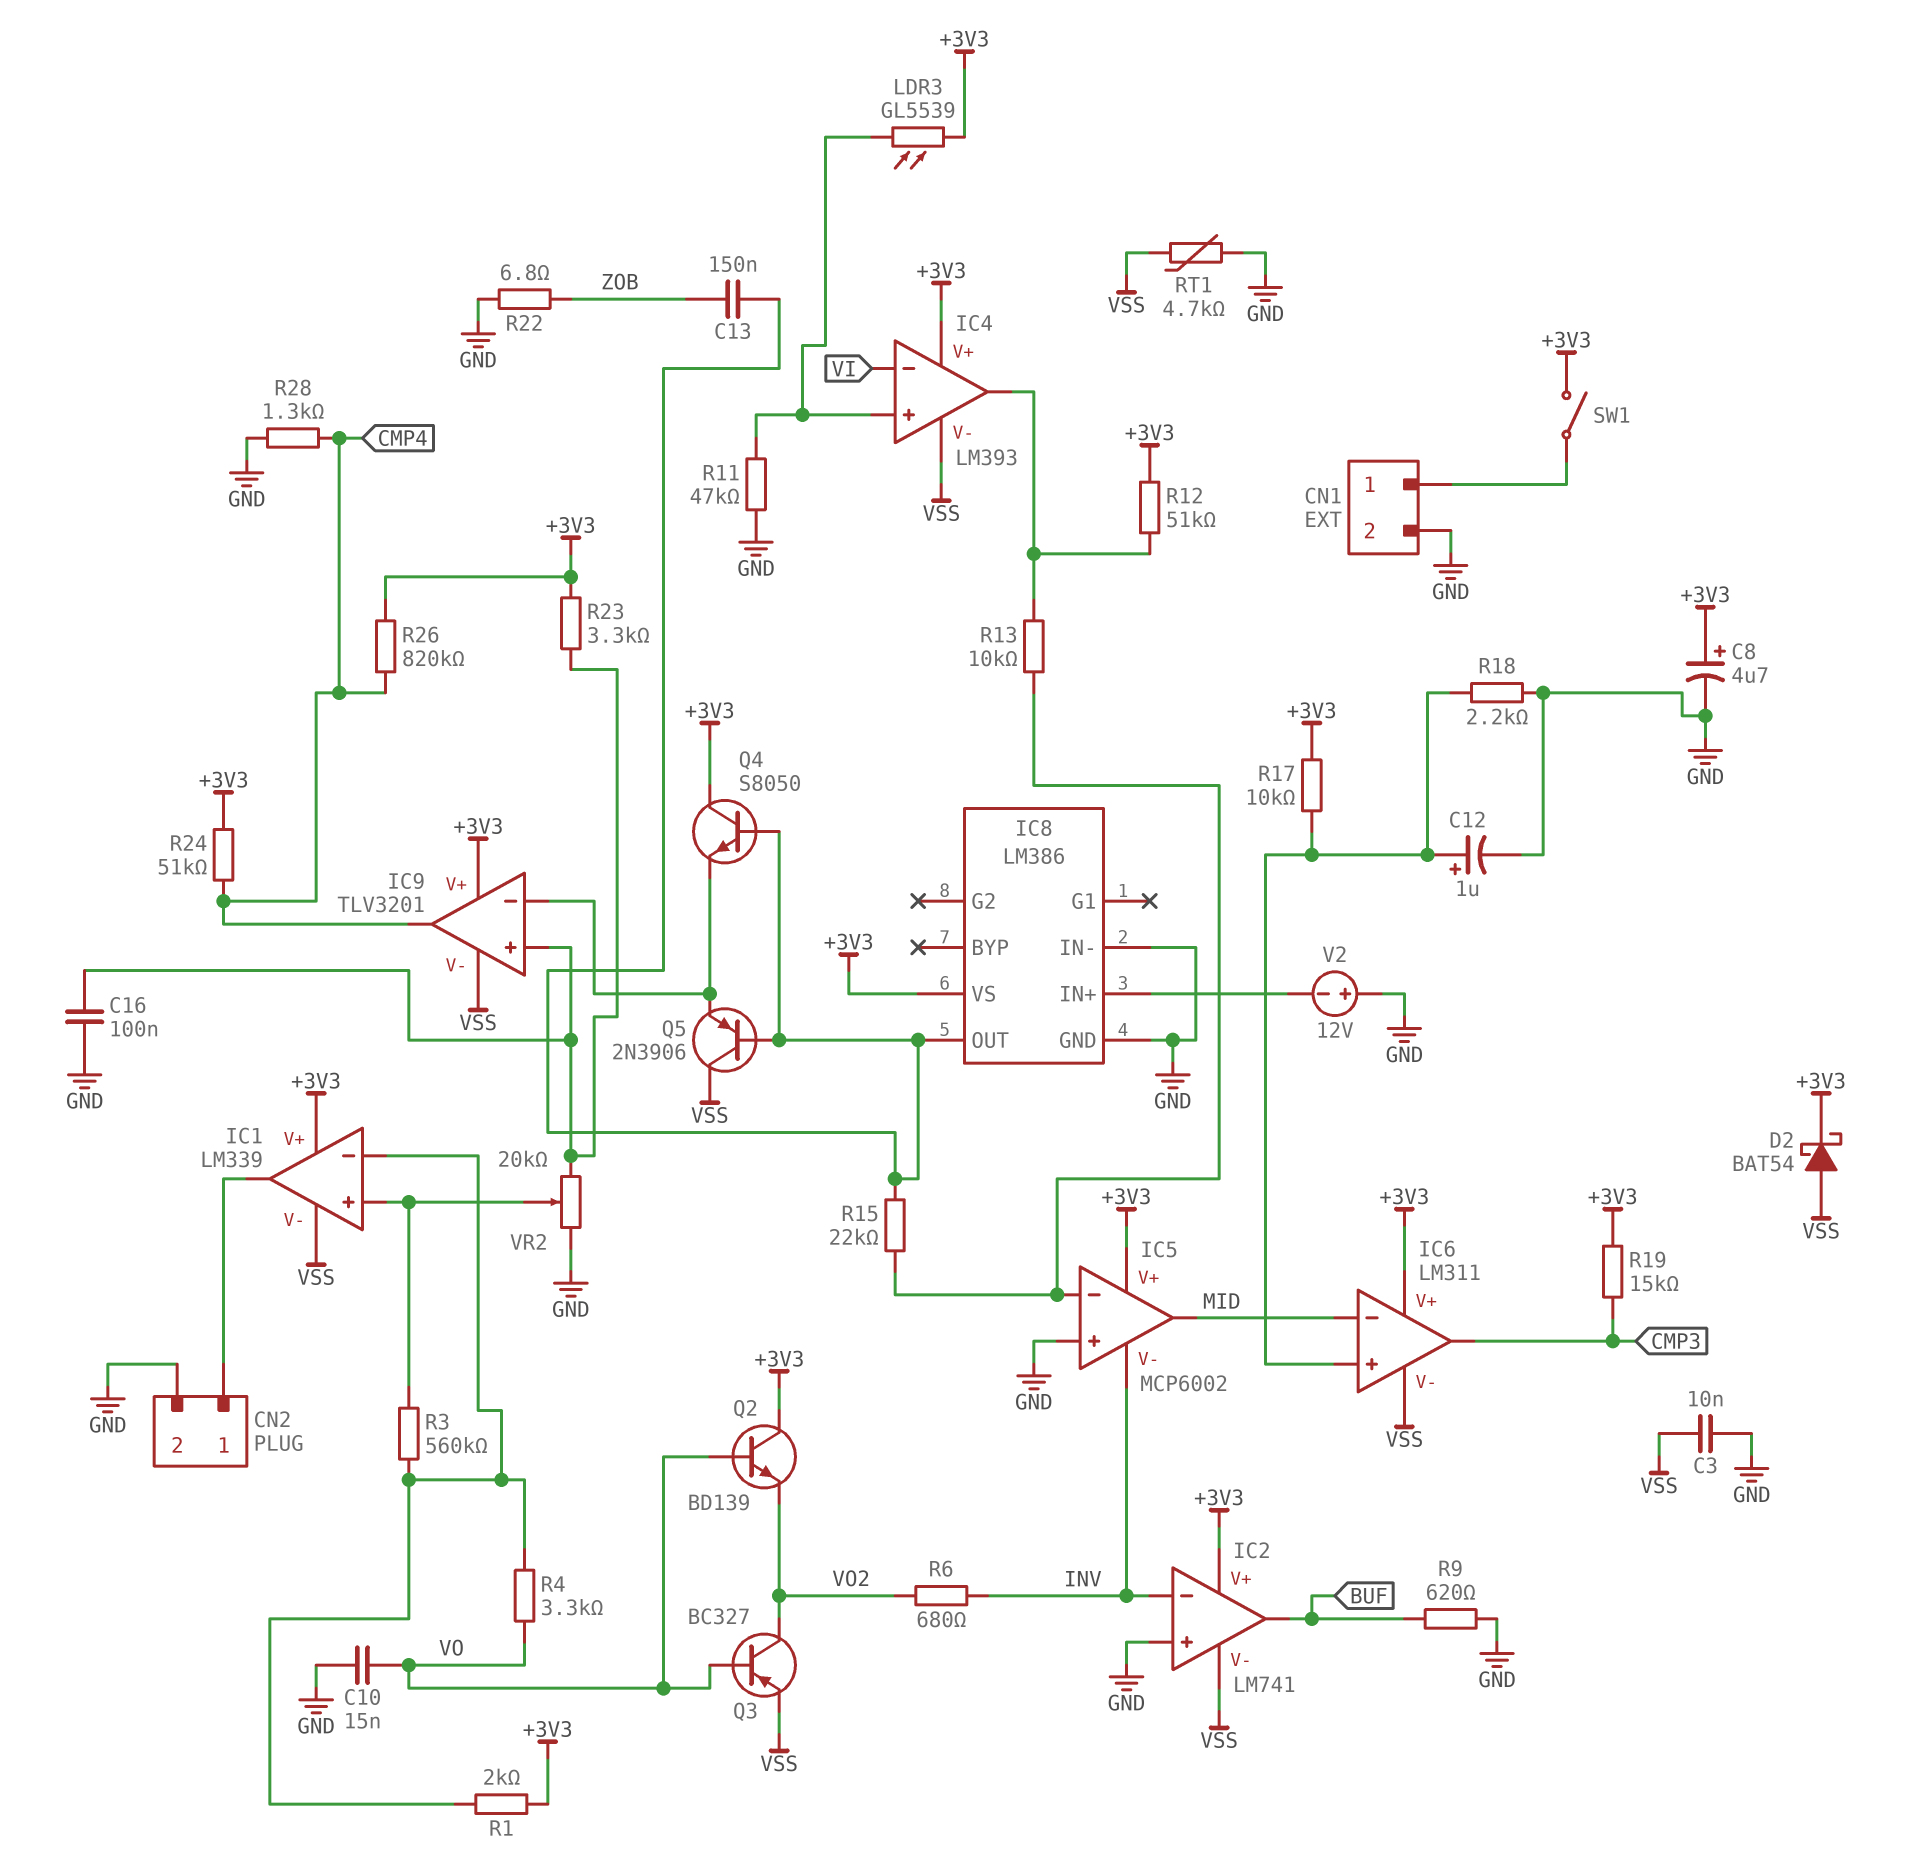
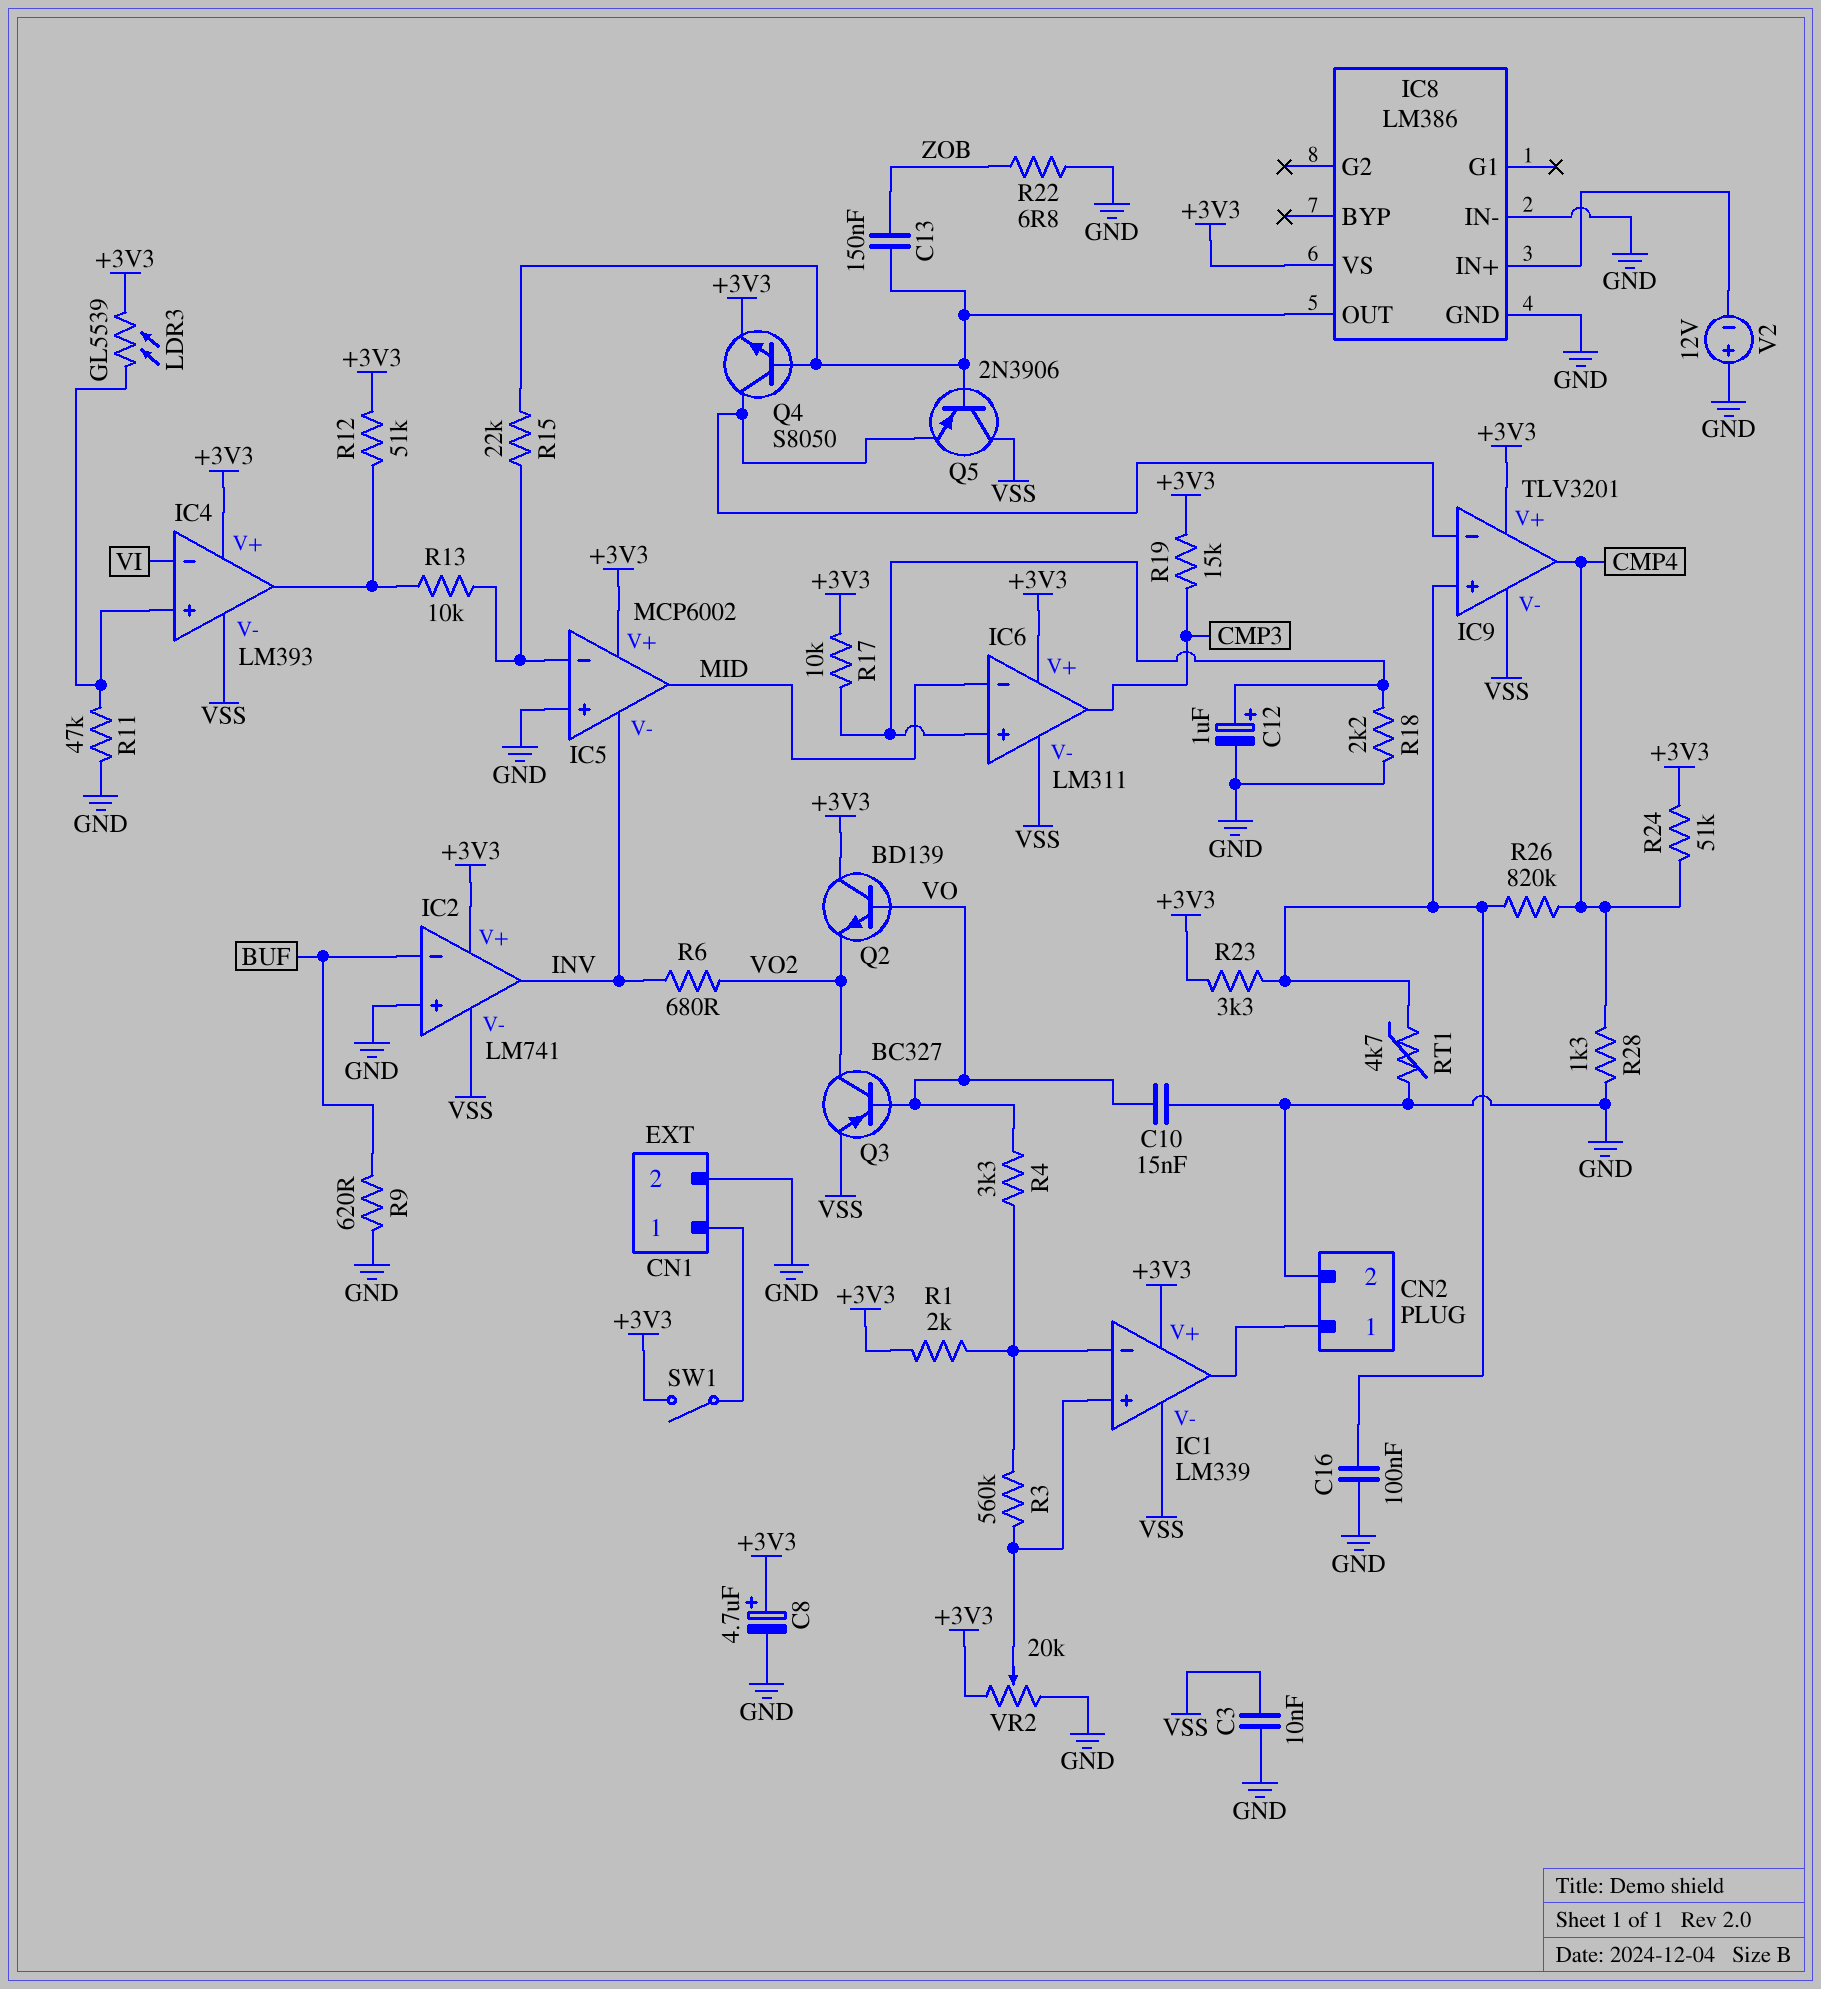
D2: schottky BAT54 (A VSS, K +3V3) -> none
IC2 pin in-: INV -> BUF
IC2 pin out: BUF -> INV
Q4: NPN S8050 (B IC8/OUT, C +3V3, E IC9/in-) -> NPN S8050 (B IC8/OUT, C IC9/in-, E +3V3)
R26: 820k (+3V3, CMP4) -> 820k (CMP4, IC9/in+)
RT1: 4.7k (GND, VSS) -> 4.7k (GND, IC9/in+)
VR2: 20k (GND, IC9/in+, wiper IC1/in+) -> 20k (+3V3, GND, wiper IC1/in+)

